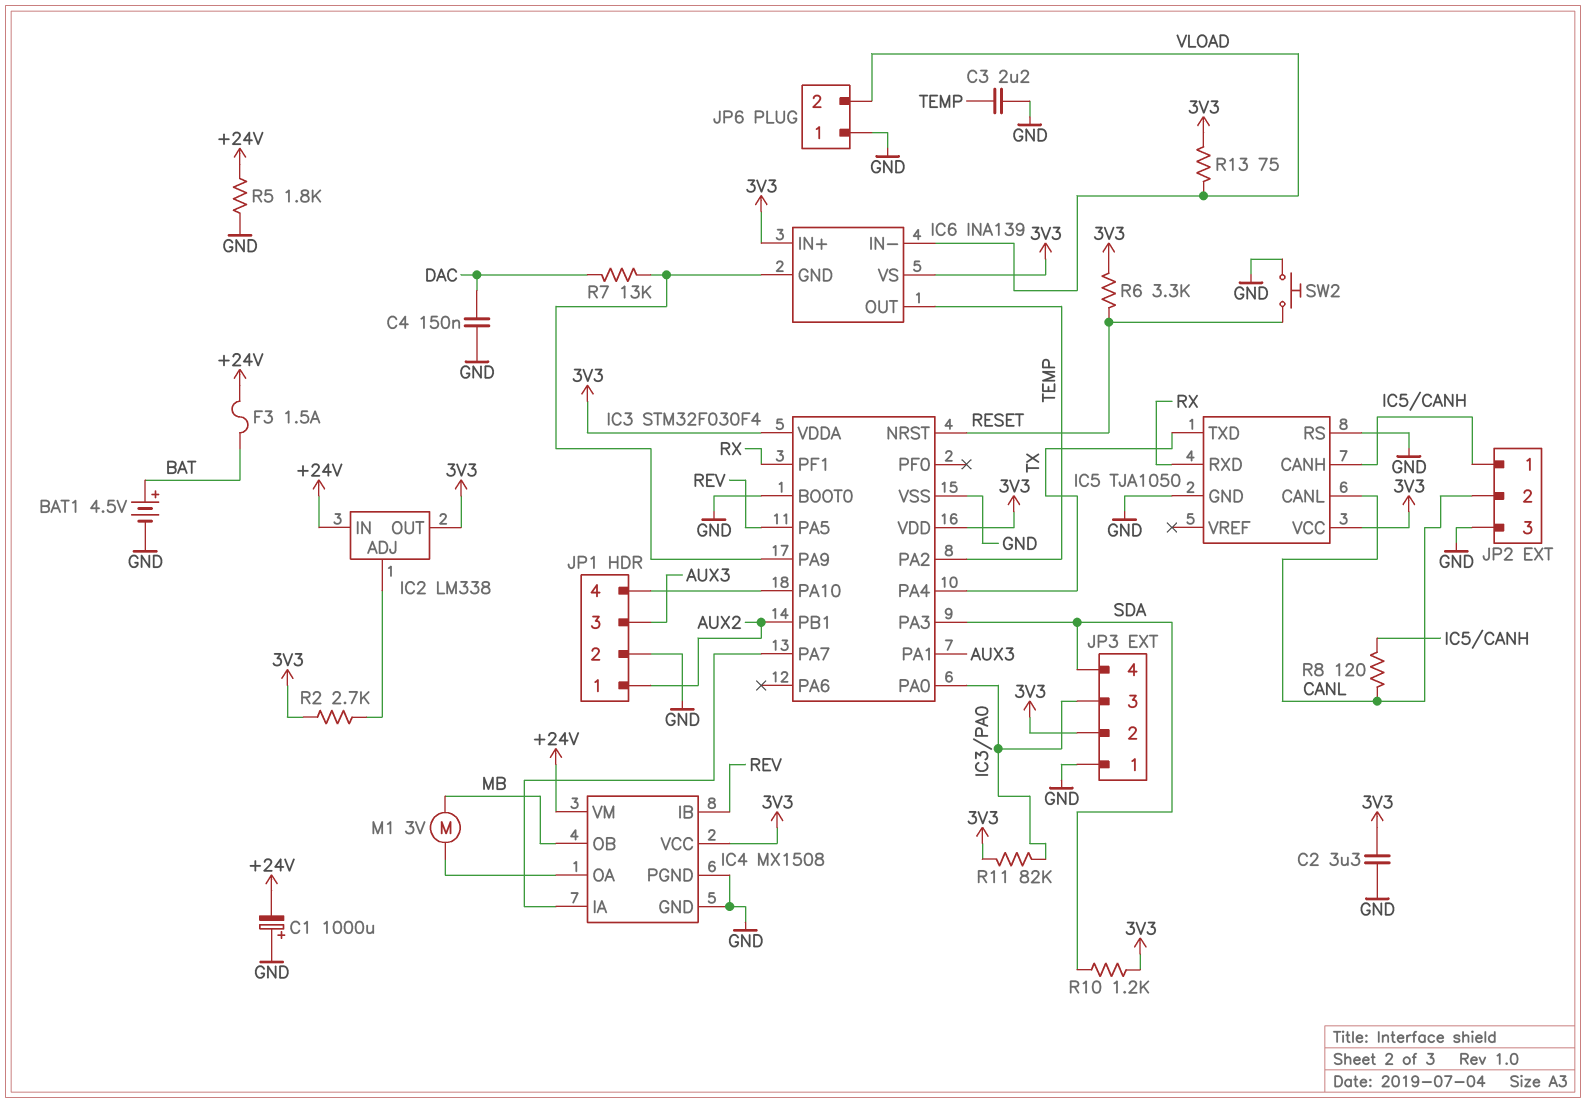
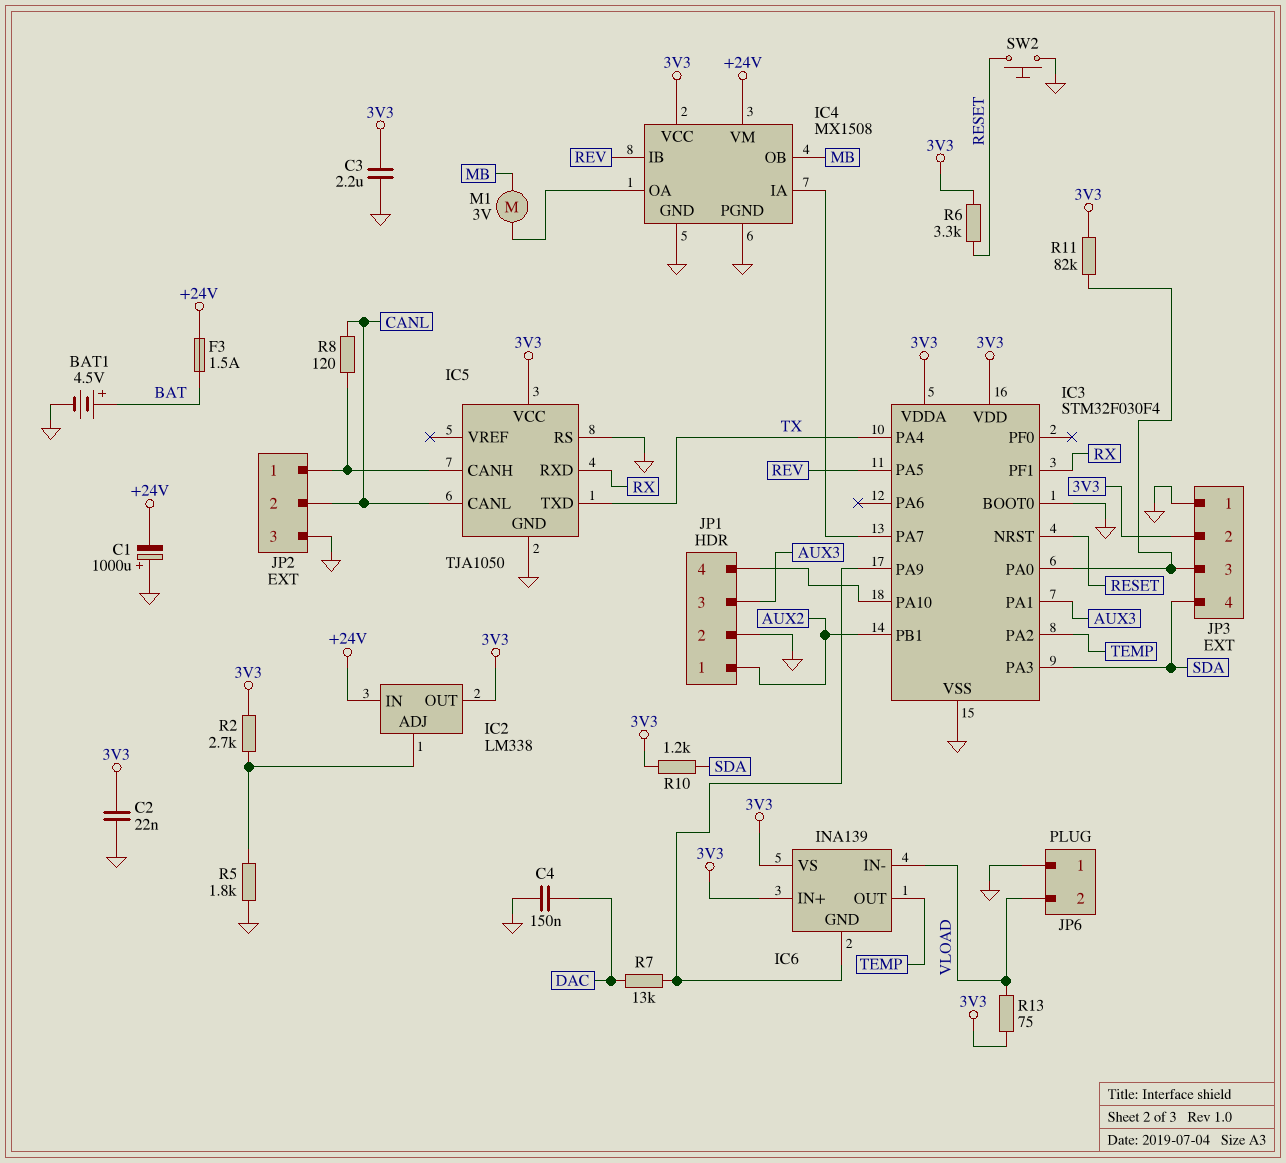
C2: 3.3uF (3V3, GND) -> 22nF (3V3, GND)
C3: 2.2uF (GND, TEMP) -> 2.2uF (3V3, GND)
R5: 1.8k (+24V, GND) -> 1.8k (GND, IC2/ADJ)

